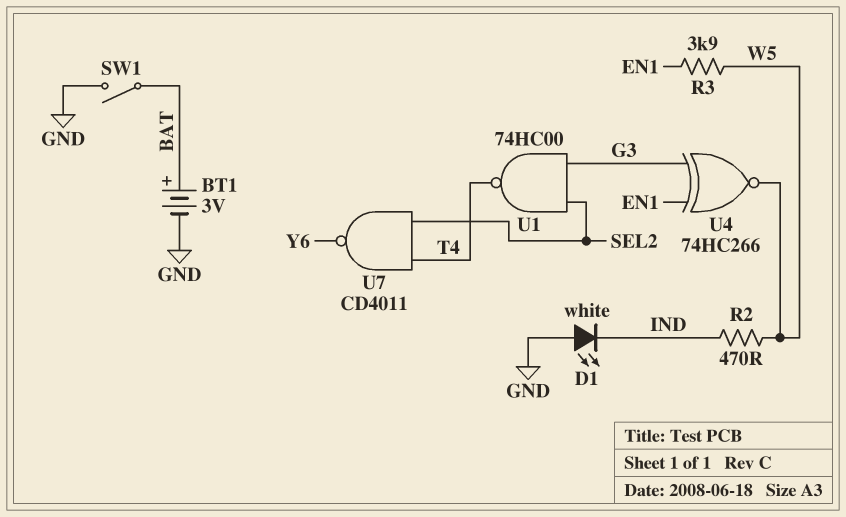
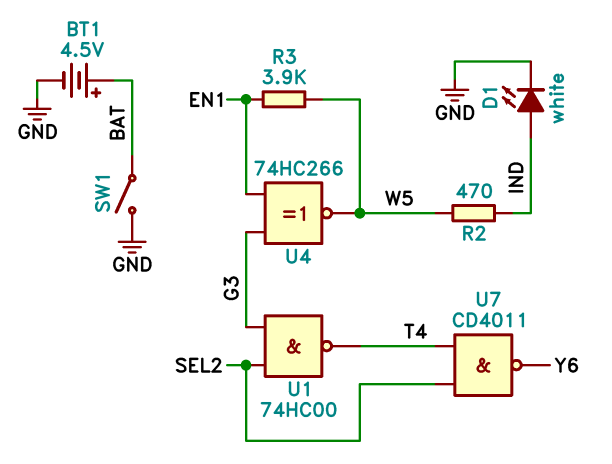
BT1: 3V (plus BAT, minus GND) -> 4.5V (plus BAT, minus GND)
D1: LED white (A GND, K IND) -> LED white (A IND, K GND)

